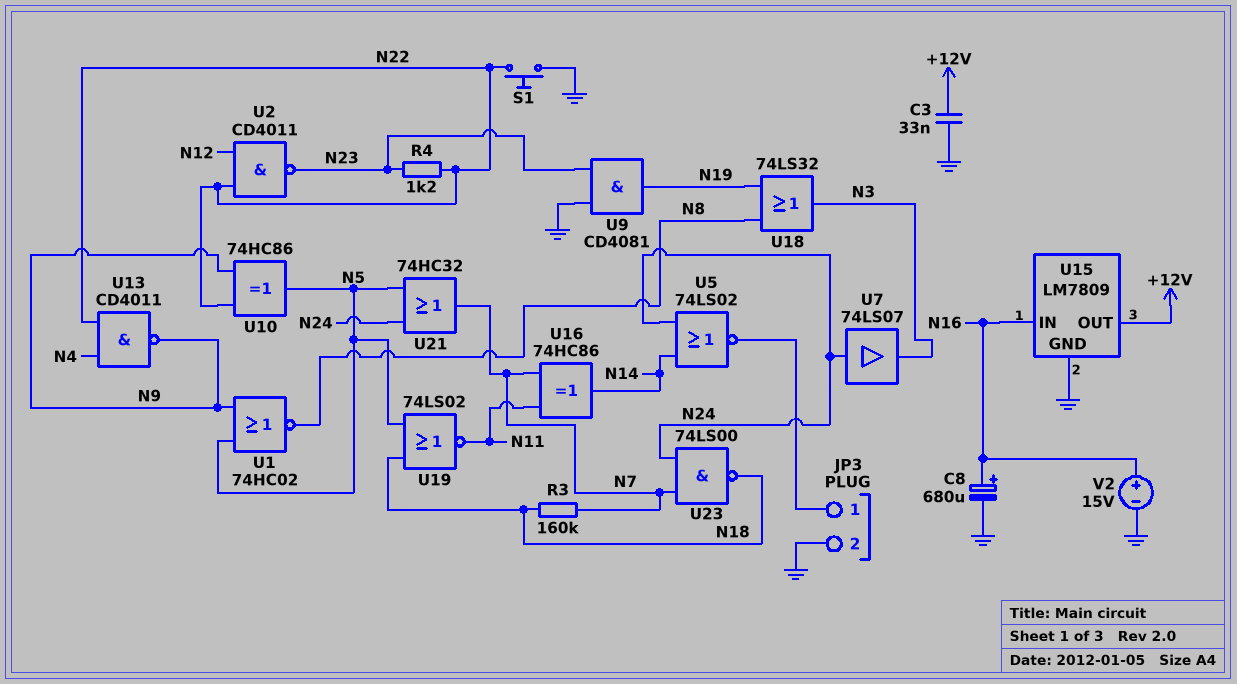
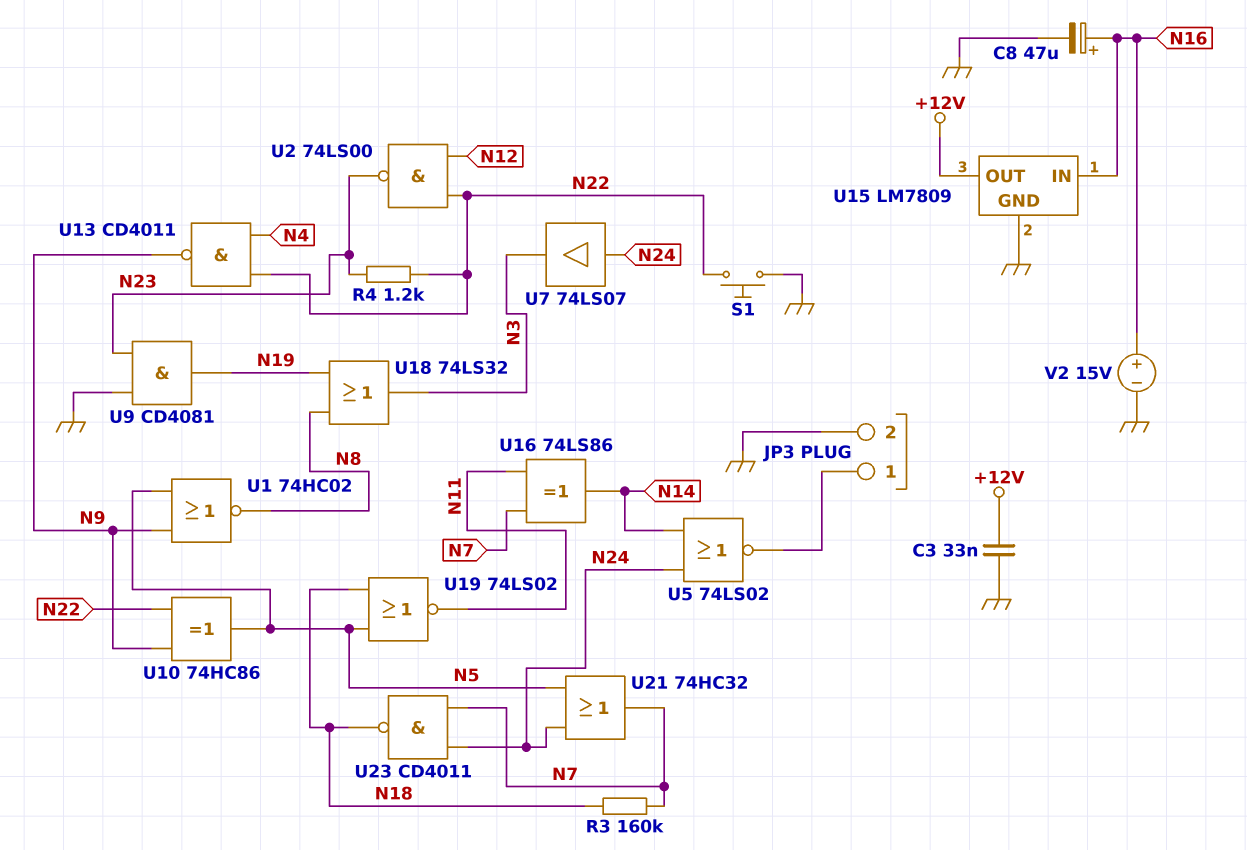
C8: 680uF (plus N16, minus GND) -> 47uF (plus N16, minus GND)
U2: NAND CD4011 (in N12, in N22, out N23) -> NAND 74LS00 (in N12, in N22, out N23)
U16: XOR 74HC86 (in N7, in N11, out N14) -> XOR 74LS86 (in N7, in N11, out N14)
U23: NAND 74LS00 (in N7, in N24, out N18) -> NAND CD4011 (in N7, in N24, out N18)

